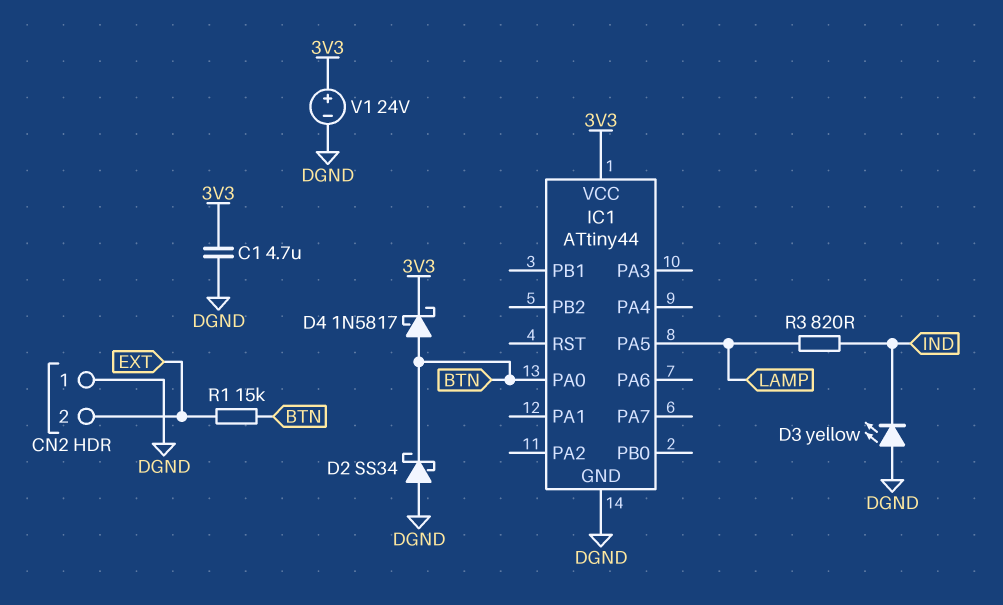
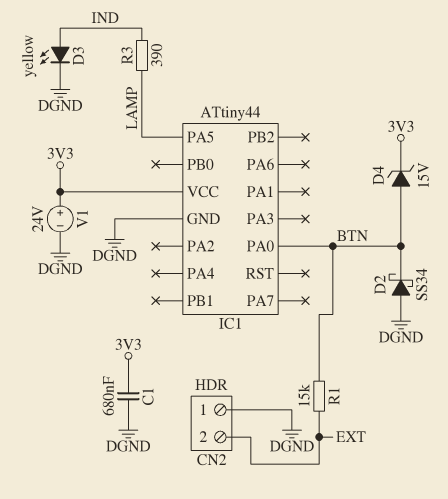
C1: 4.7uF (3V3, DGND) -> 680nF (3V3, DGND)
D3: LED yellow (A DGND, K IND) -> LED yellow (A IND, K DGND)
D4: schottky 1N5817 (A BTN, K 3V3) -> zener 15V (A BTN, K 3V3)
R3: 820 (IND, LAMP) -> 390 (IND, LAMP)

